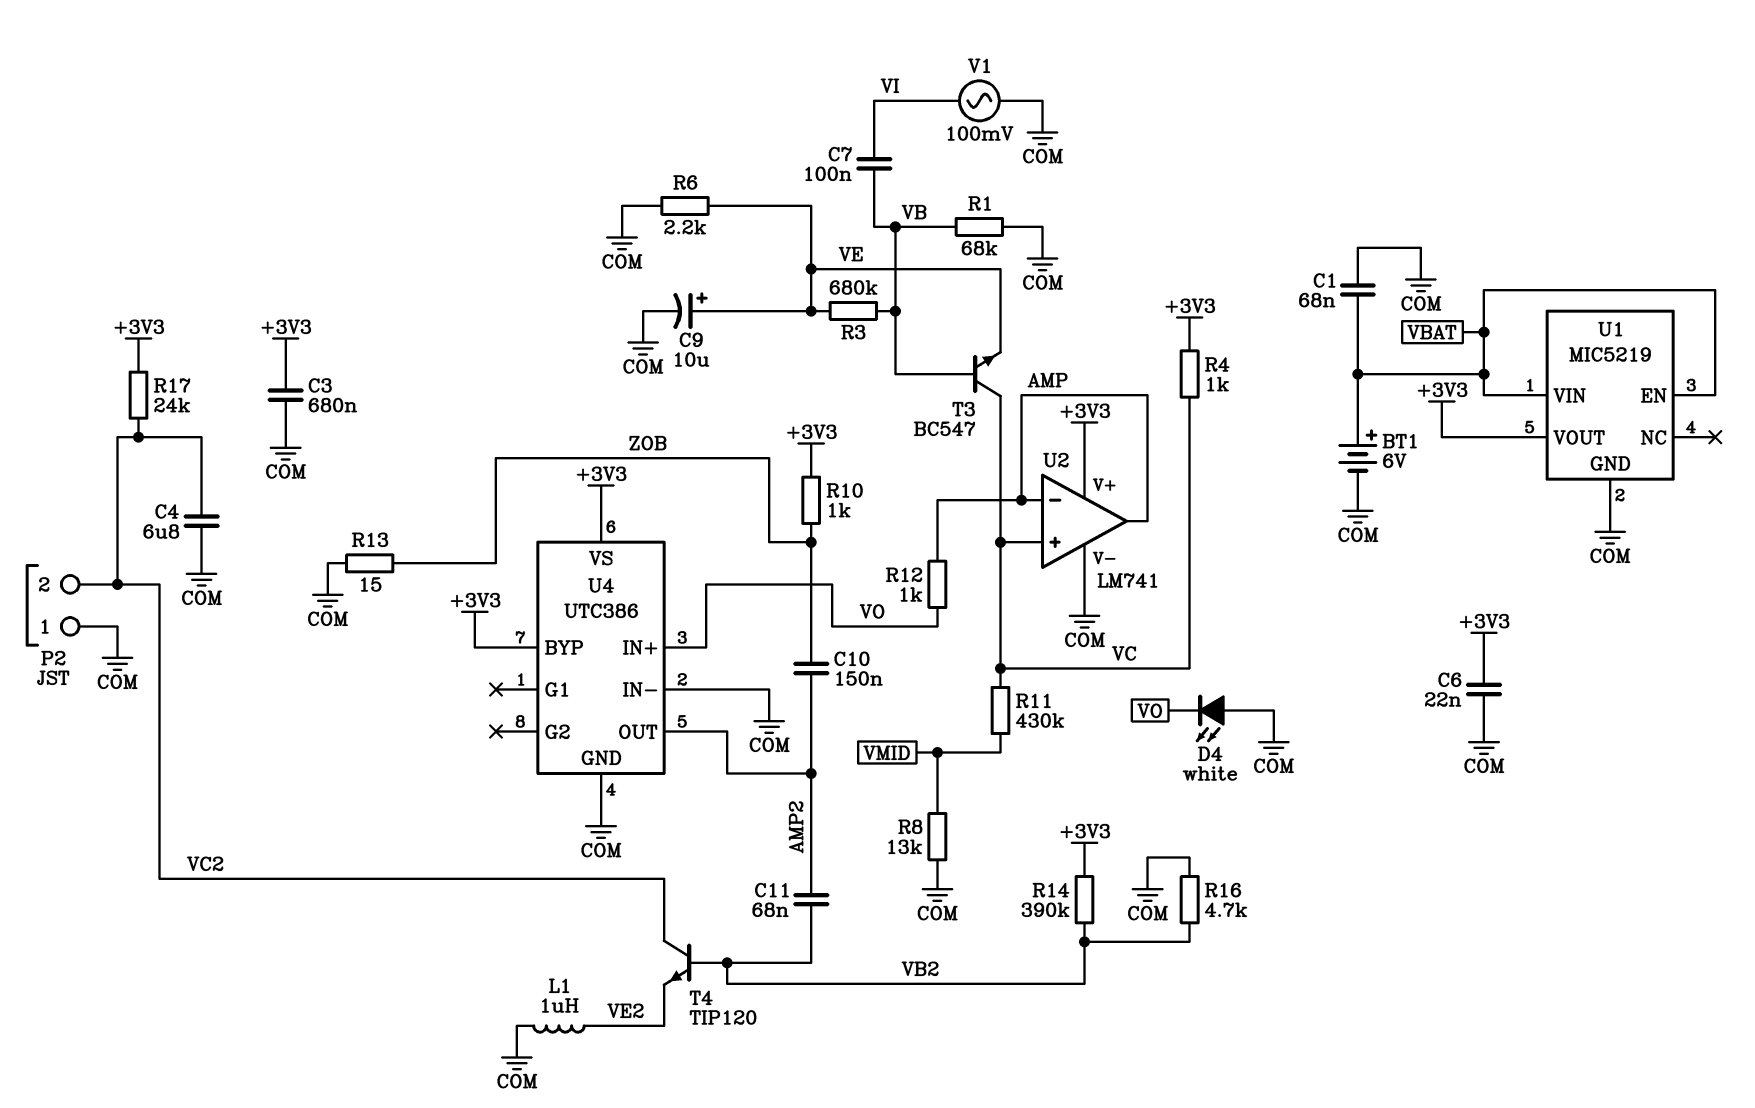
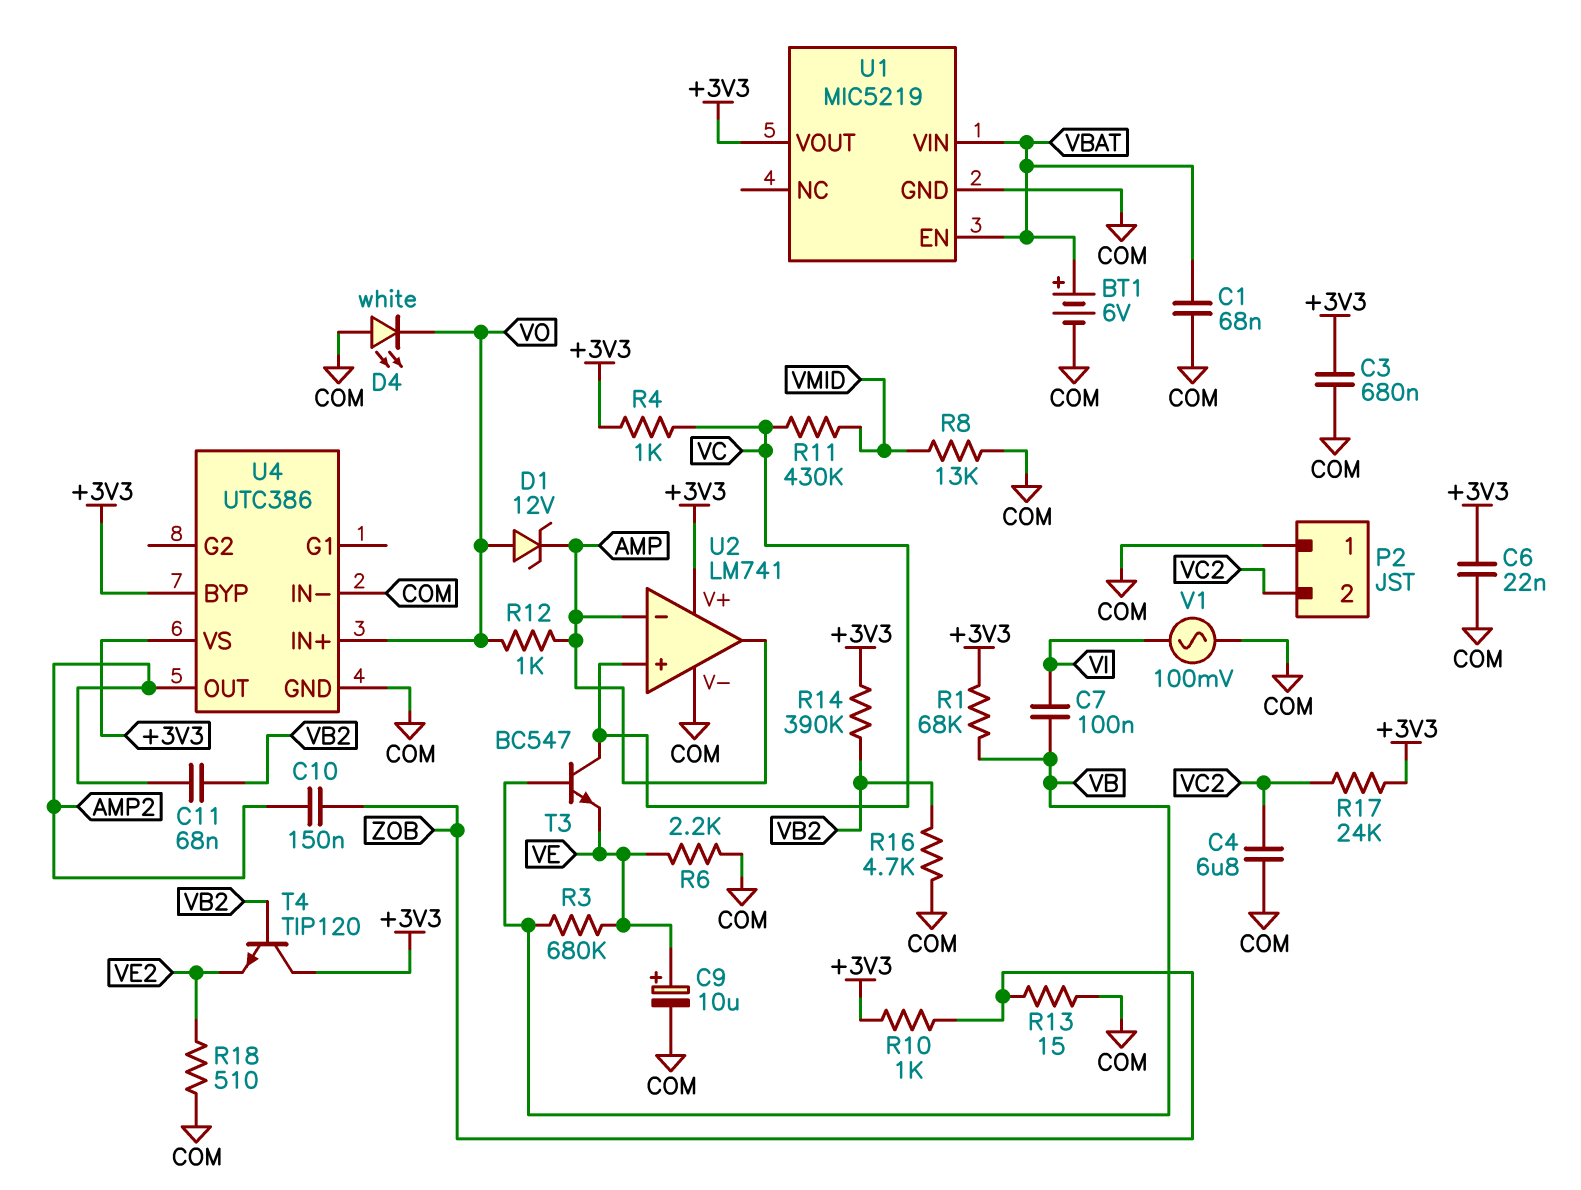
D1: none -> zener 12V (A VO, K AMP)
L1: 1uH (COM, VE2) -> none
R1: 68k (COM, VB) -> 68k (+3V3, VB)
R18: none -> 510 (COM, VE2)
T4: NPN TIP120 (B VB2, C VC2, E VE2) -> NPN TIP120 (B VB2, C +3V3, E VE2)

